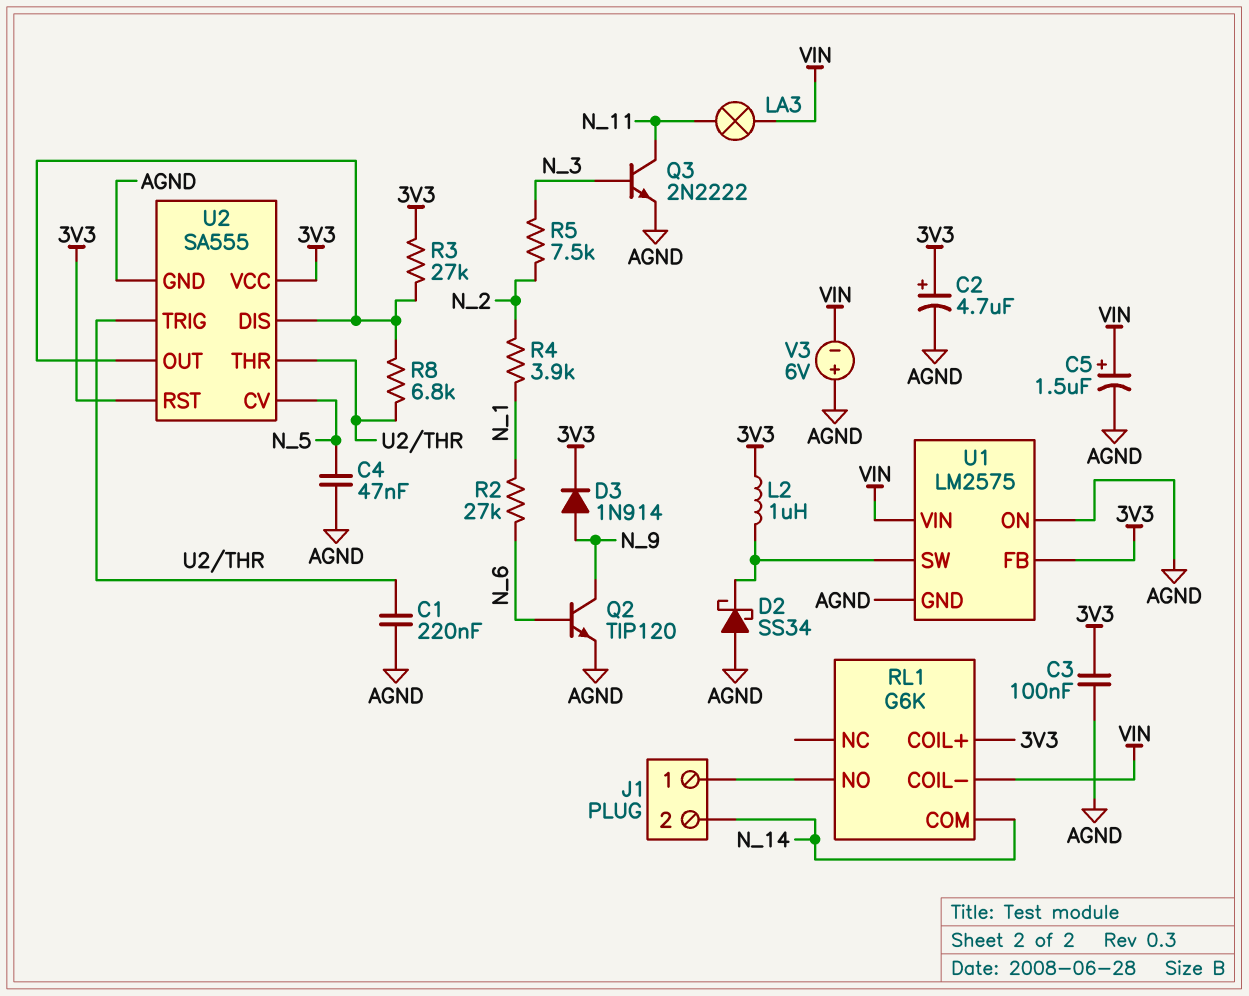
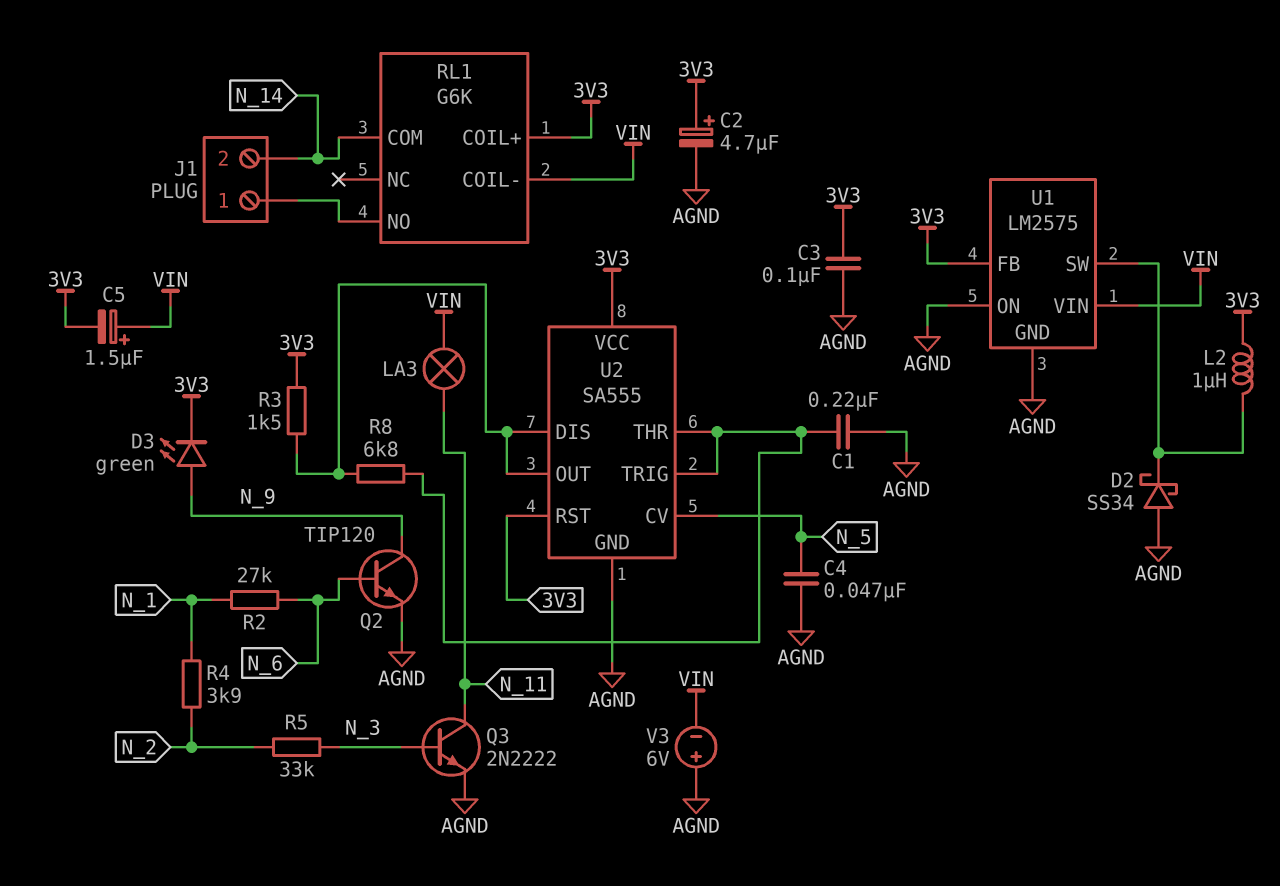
C5: 1.5uF (plus VIN, minus AGND) -> 1.5uF (plus VIN, minus 3V3)
D3: diode 1N914 (A N_9, K 3V3) -> LED green (A N_9, K 3V3)
R3: 27k (3V3, U2/DIS) -> 1.5k (3V3, U2/DIS)
R5: 7.5k (N_2, N_3) -> 33k (N_2, N_3)

